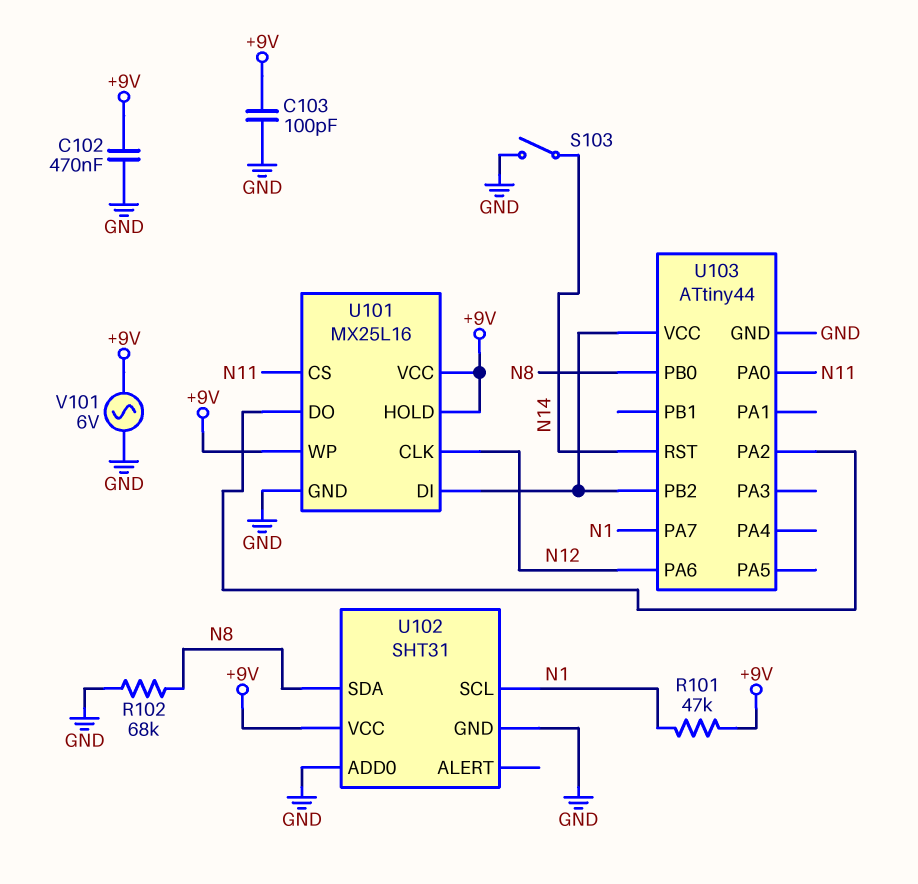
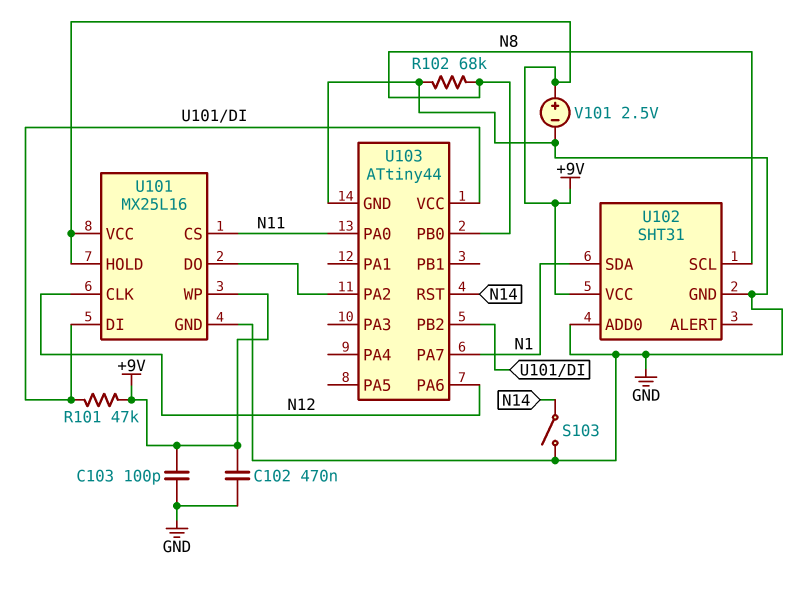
R101: 47k (+9V, N1) -> 47k (+9V, U101/DI)
U102 pin SCL: N1 -> N8
U102 pin SDA: N8 -> N1
V101: AC 6V (+9V, GND) -> 2.5V (plus +9V, minus GND)

